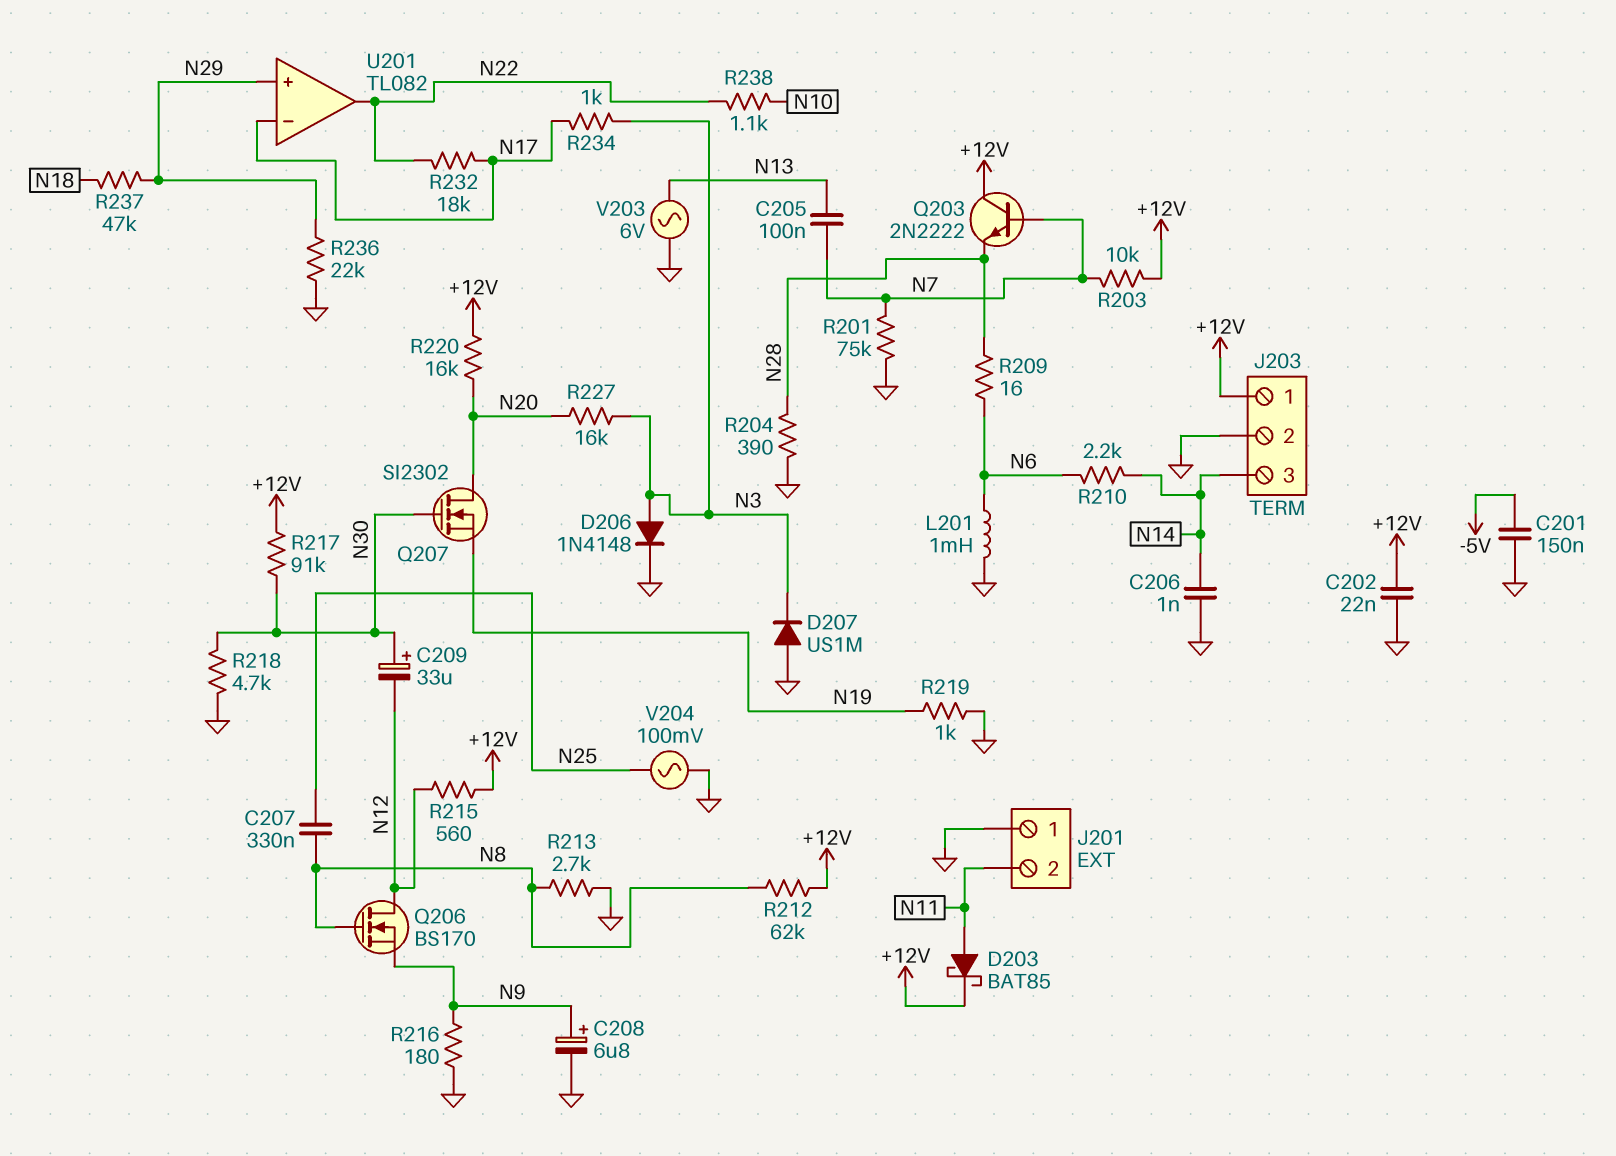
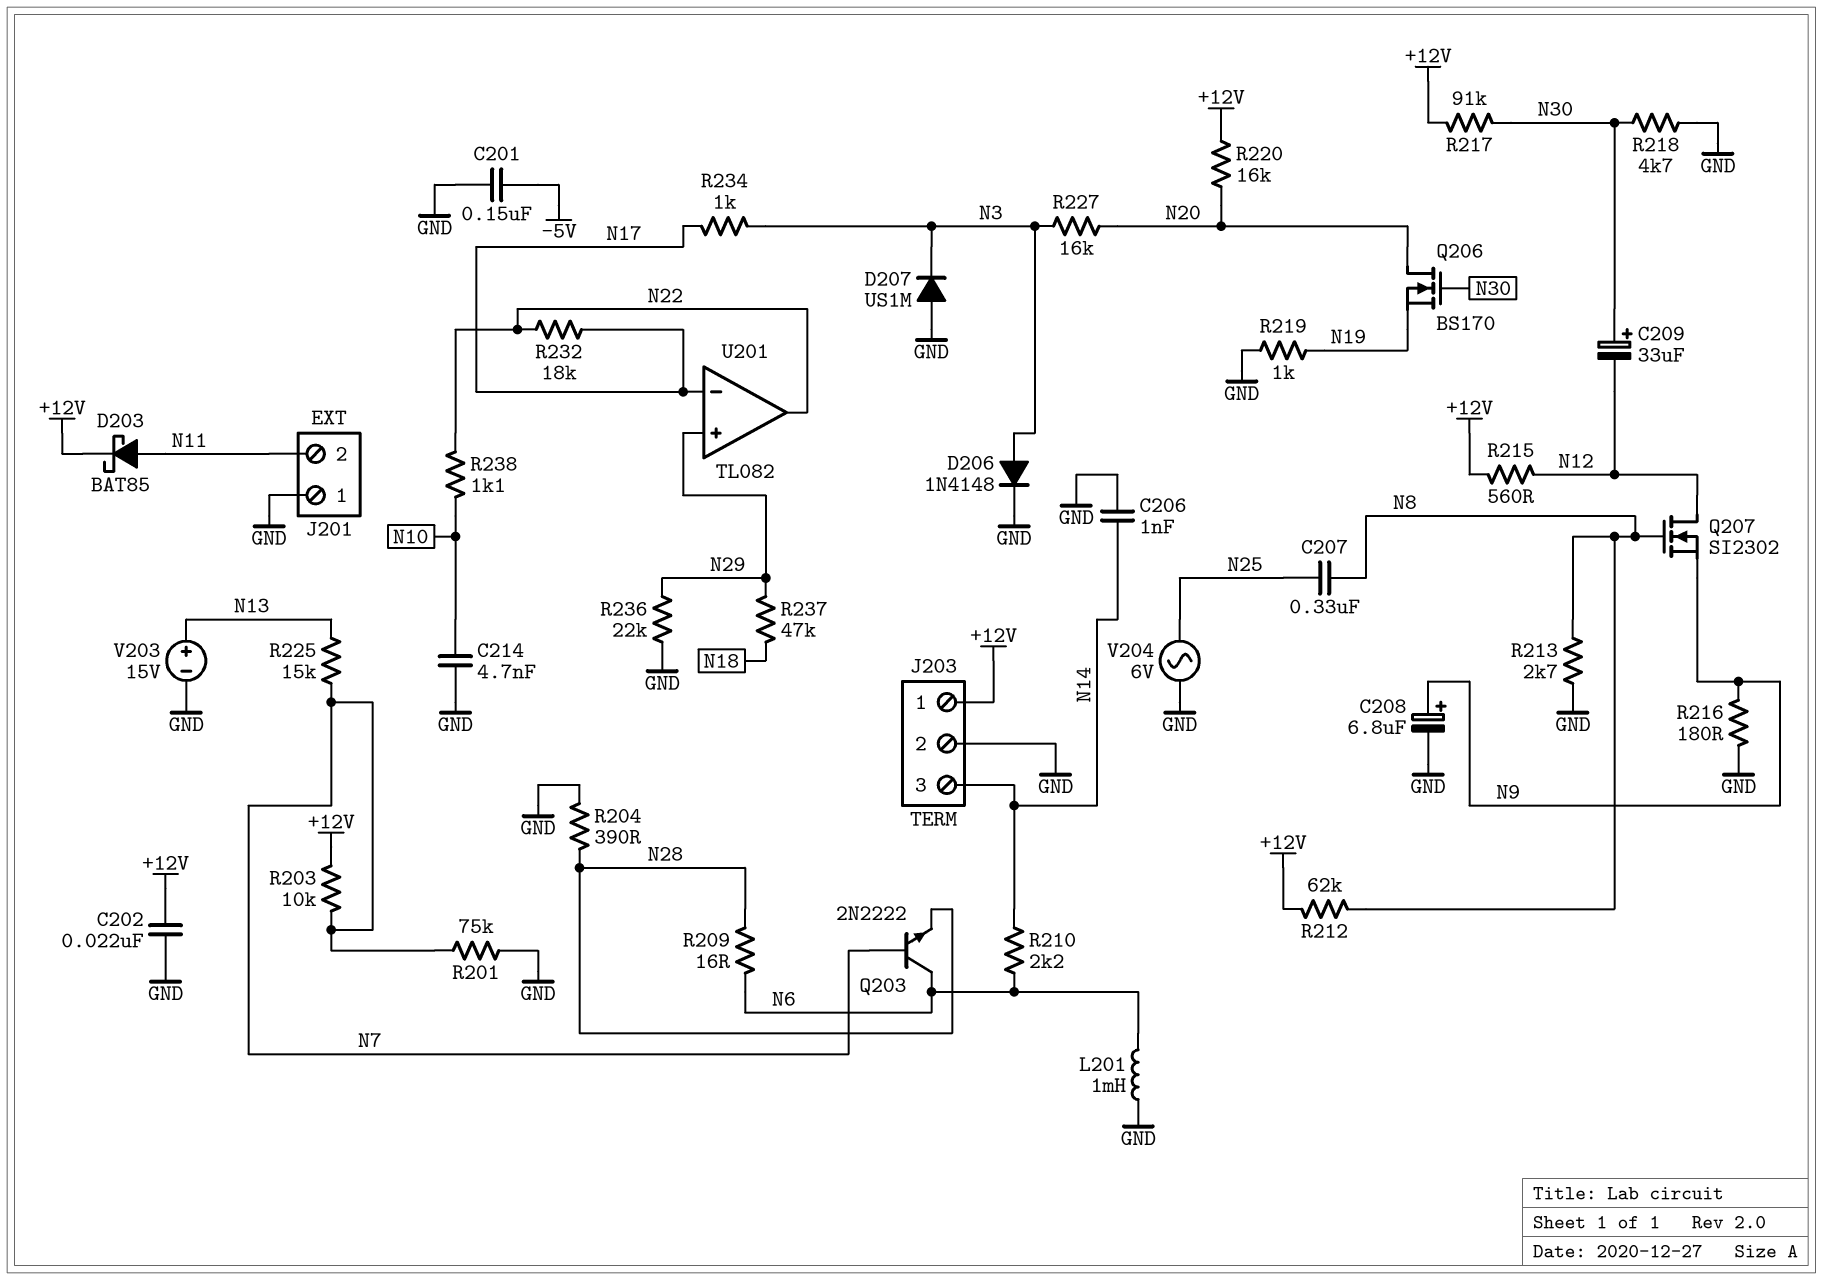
C205: 100nF (N7, N13) -> none
C214: none -> 4.7nF (GND, N10)
Q203: NPN 2N2222 (B N7, C +12V, E N28) -> NPN 2N2222 (B N7, C N6, E N28)
Q206: NMOS BS170 (G N8, D N12, S N9) -> NMOS BS170 (G N30, D N20, S N19)
Q207: NMOS SI2302 (G N30, D N20, S N19) -> NMOS SI2302 (G N8, D N12, S N9)
R225: none -> 15k (N7, N13)
V203: AC 6V (GND, N13) -> 15V (plus N13, minus GND)
V204: AC 100mV (GND, N25) -> AC 6V (GND, N25)

